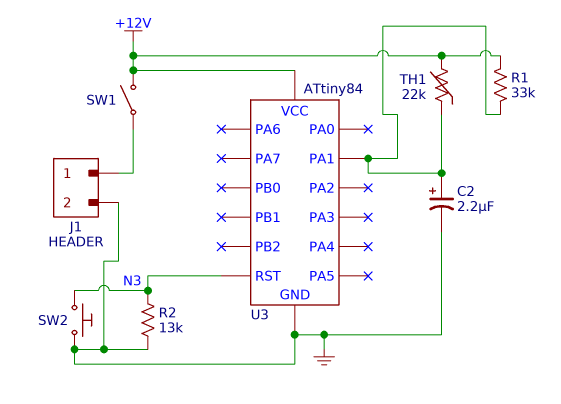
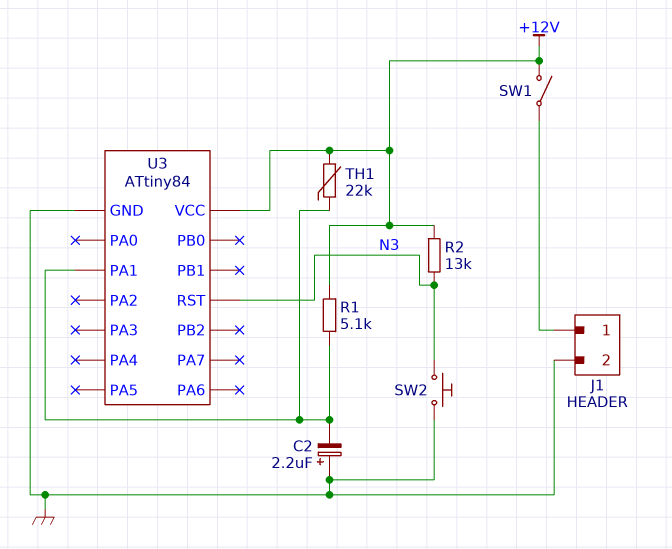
C2: 2.2uF (plus U3/PA1, minus GND) -> 2.2uF (plus GND, minus U3/PA1)
R1: 33k (+12V, U3/PA1) -> 5.1k (+12V, U3/PA1)
R2: 13k (GND, N3) -> 13k (+12V, N3)

